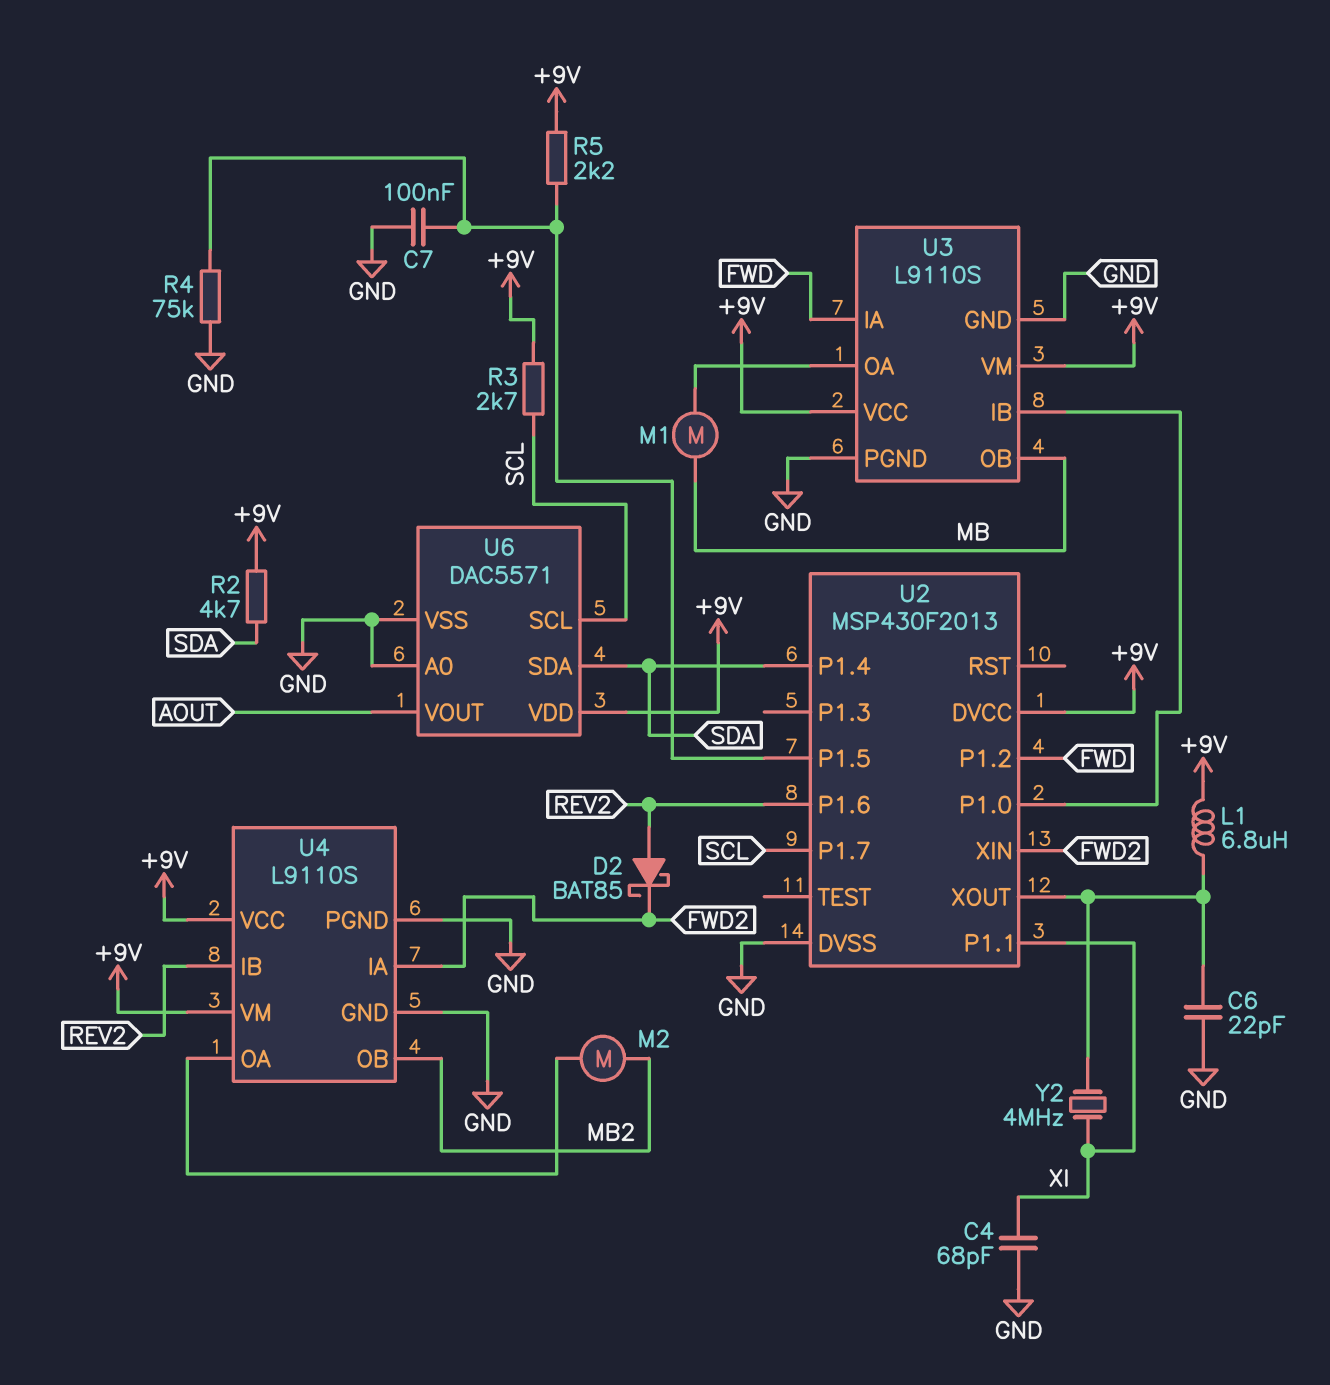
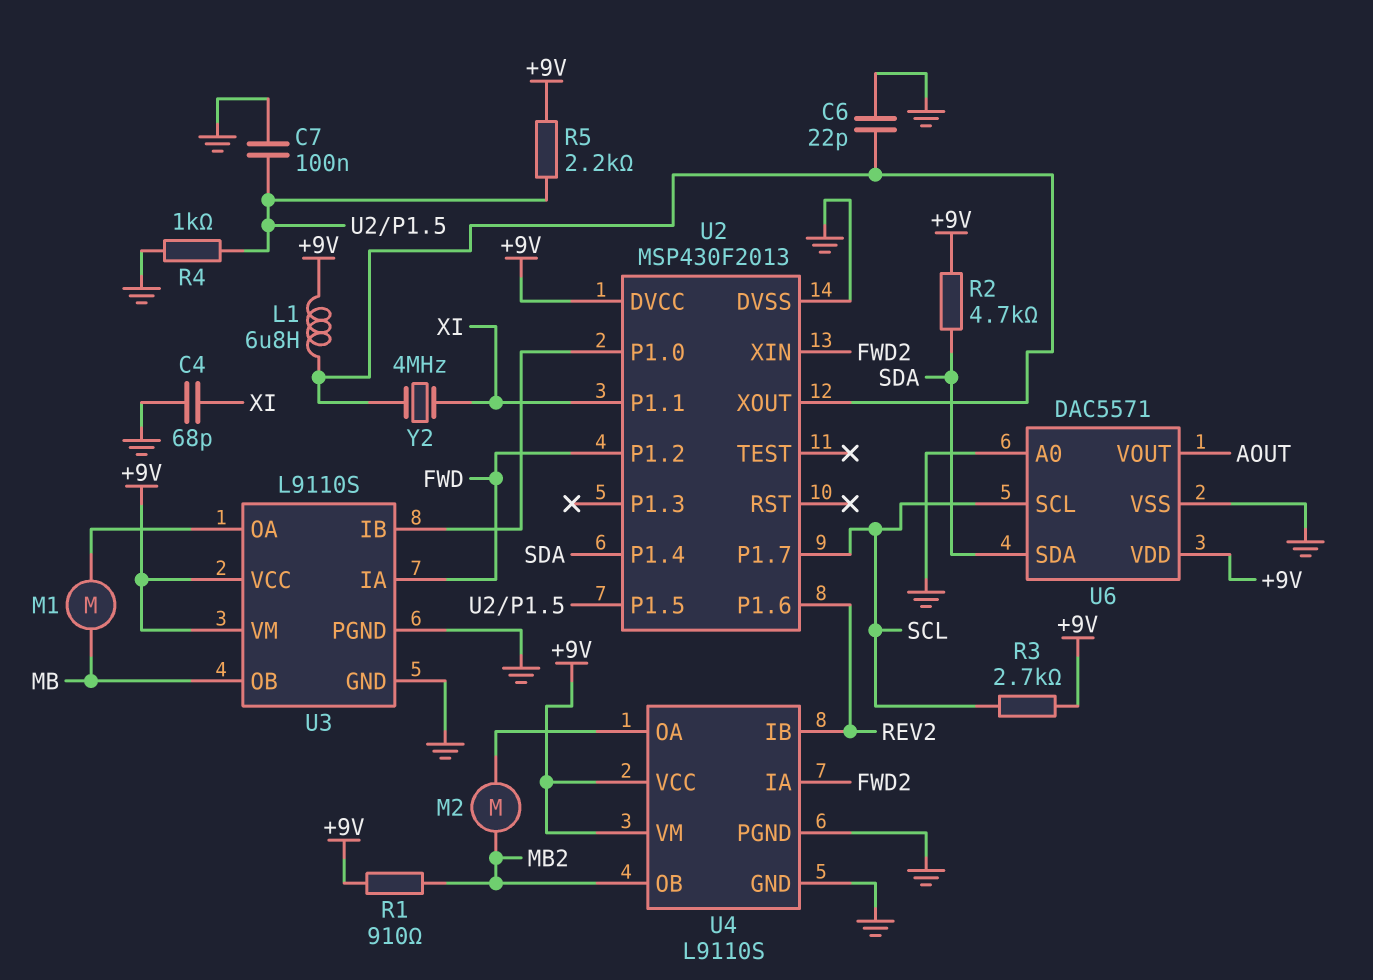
D2: schottky BAT85 (A REV2, K FWD2) -> none
R1: none -> 910 (+9V, MB2)
R4: 75k (GND, U2/P1.5) -> 1k (GND, U2/P1.5)

